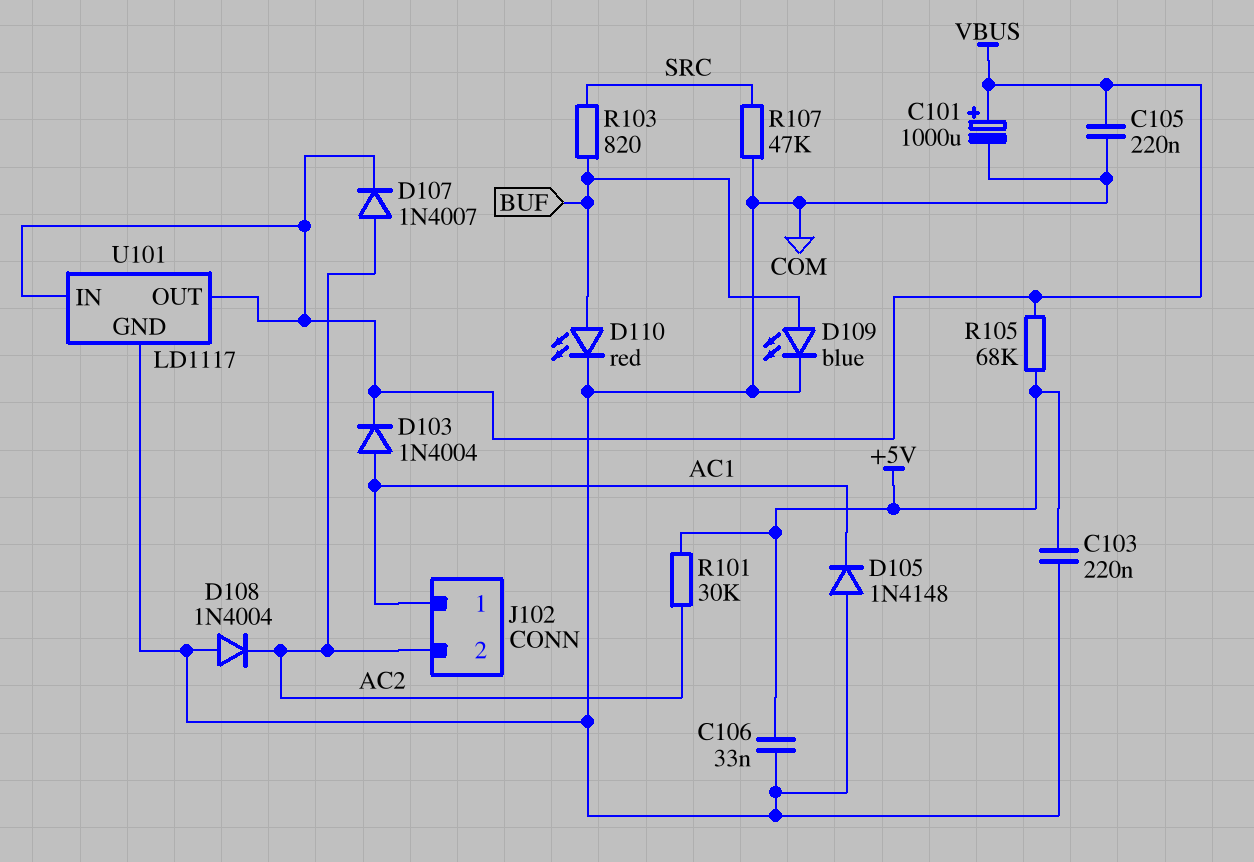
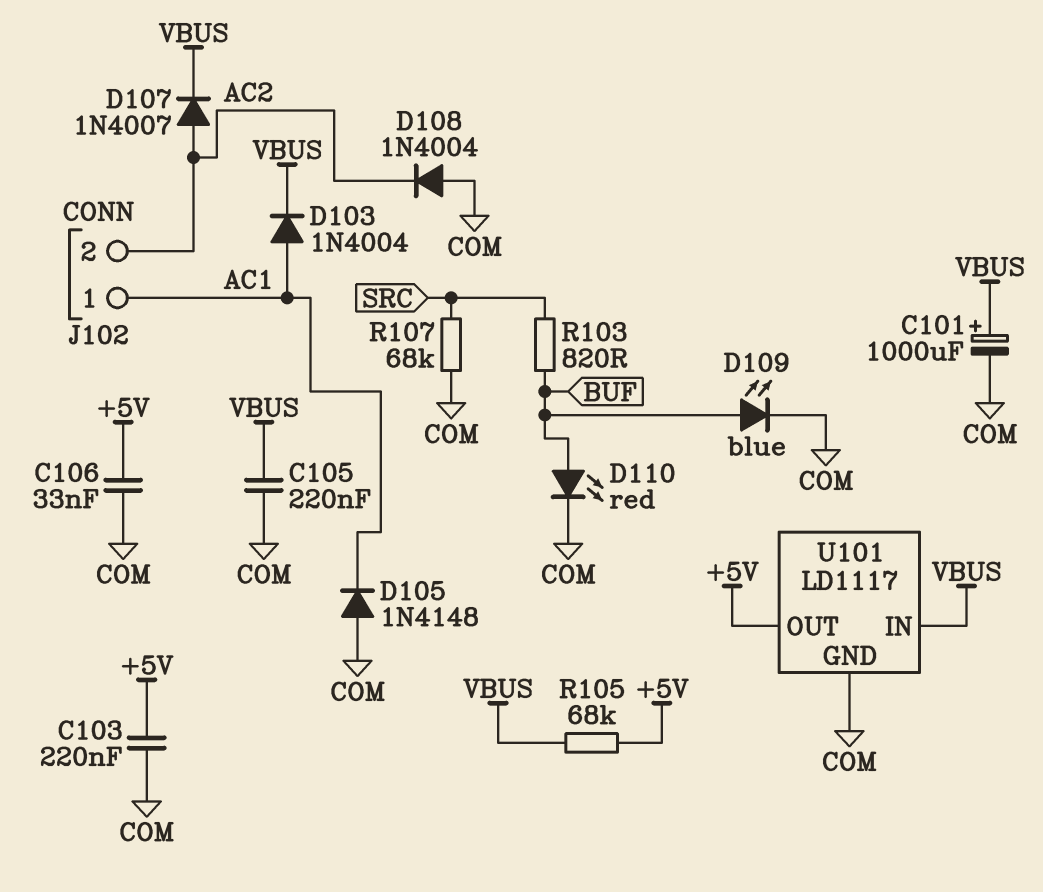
R101: 30k (+5V, AC2) -> none
R107: 47k (COM, SRC) -> 68k (COM, SRC)
U101 pin OUT: VBUS -> +5V

